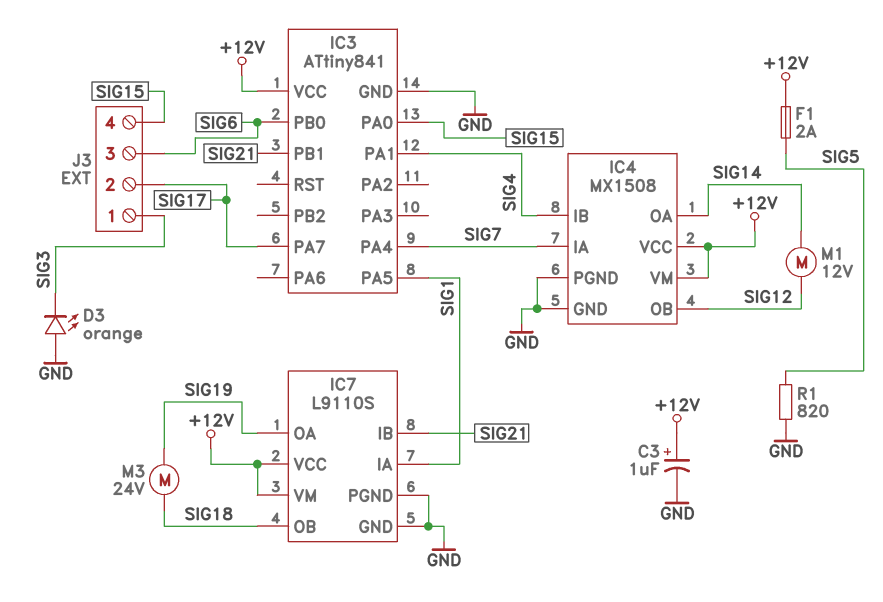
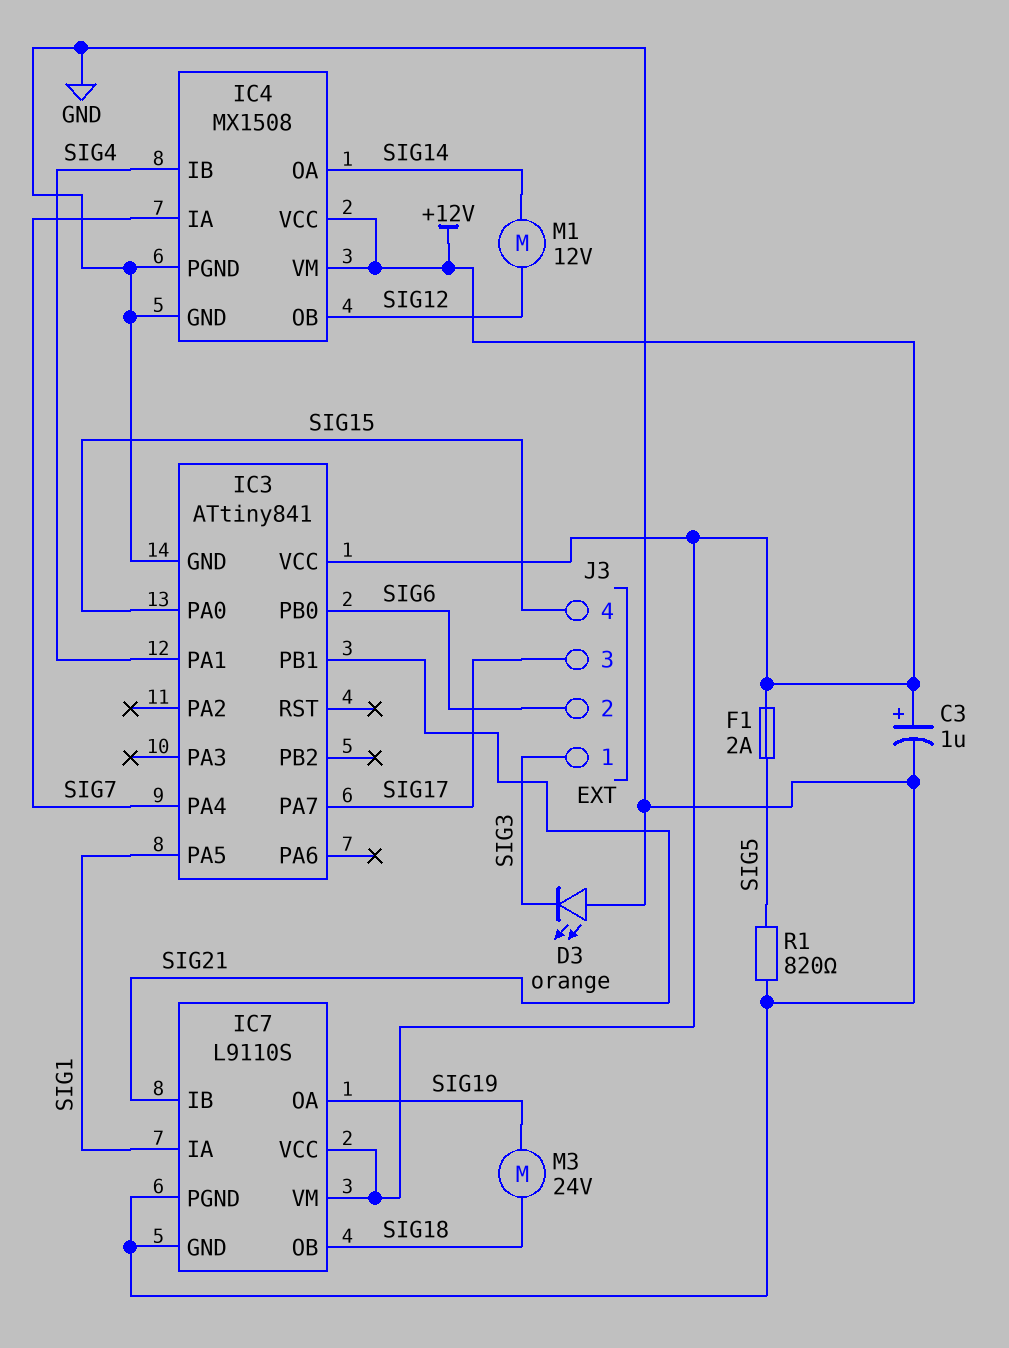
J3 pin 2: SIG17 -> SIG6
J3 pin 3: SIG6 -> SIG17

